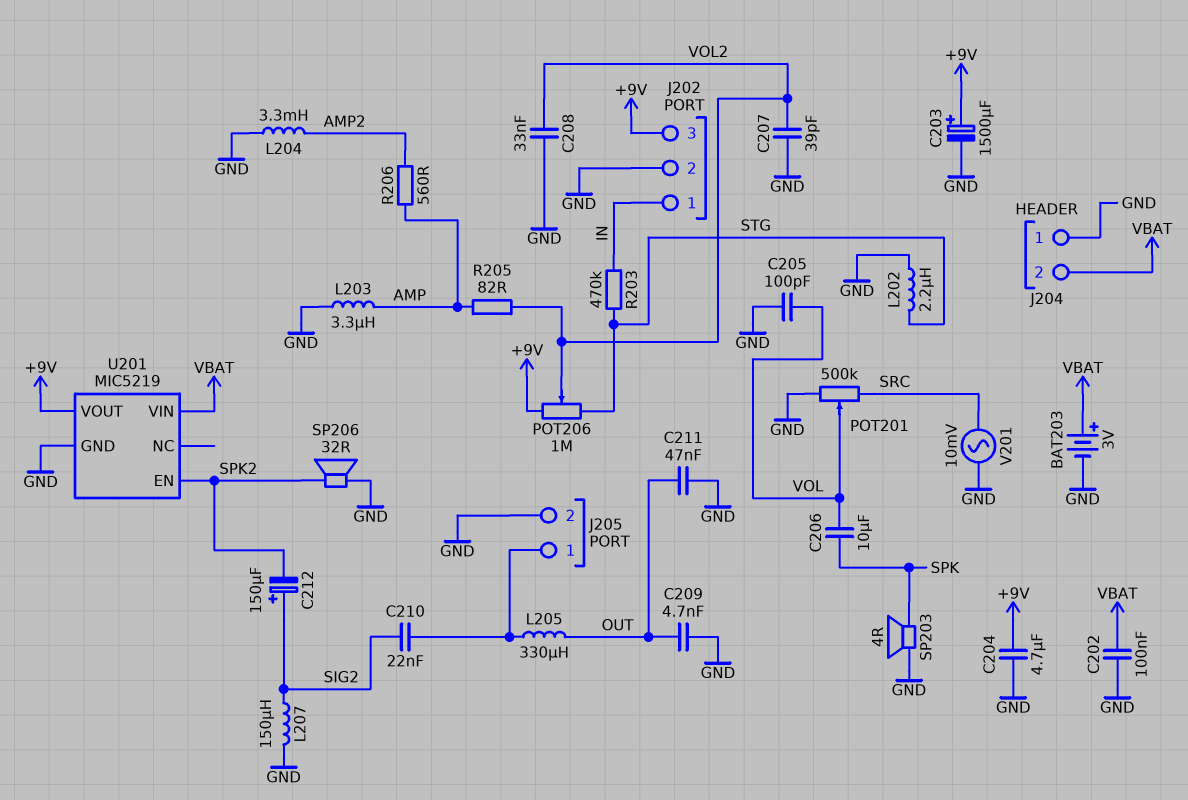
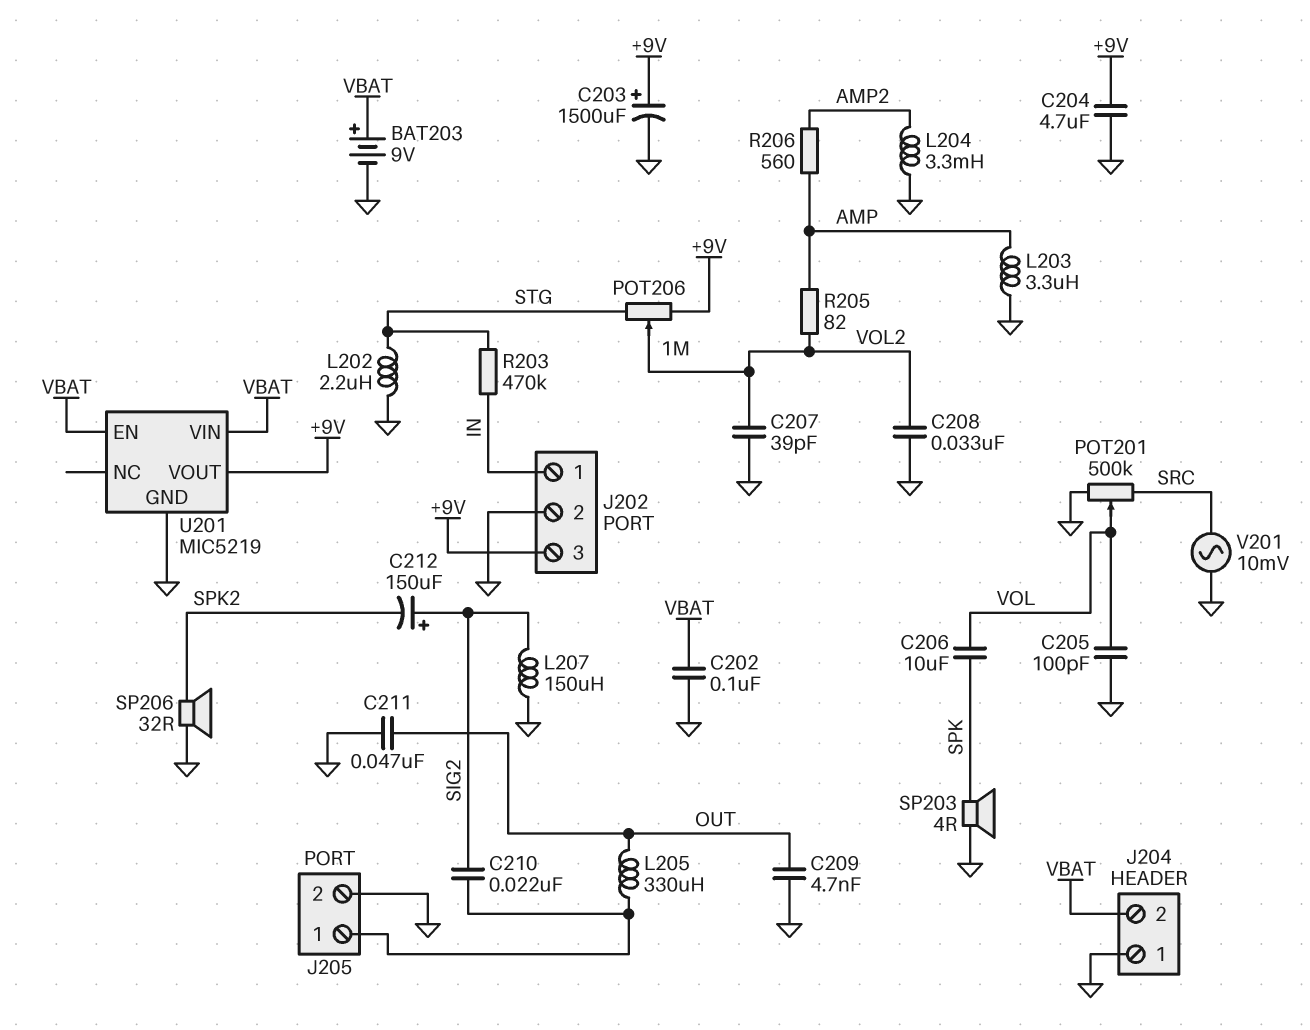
BAT203: 3V (plus VBAT, minus GND) -> 9V (plus VBAT, minus GND)
U201 pin EN: SPK2 -> VBAT

